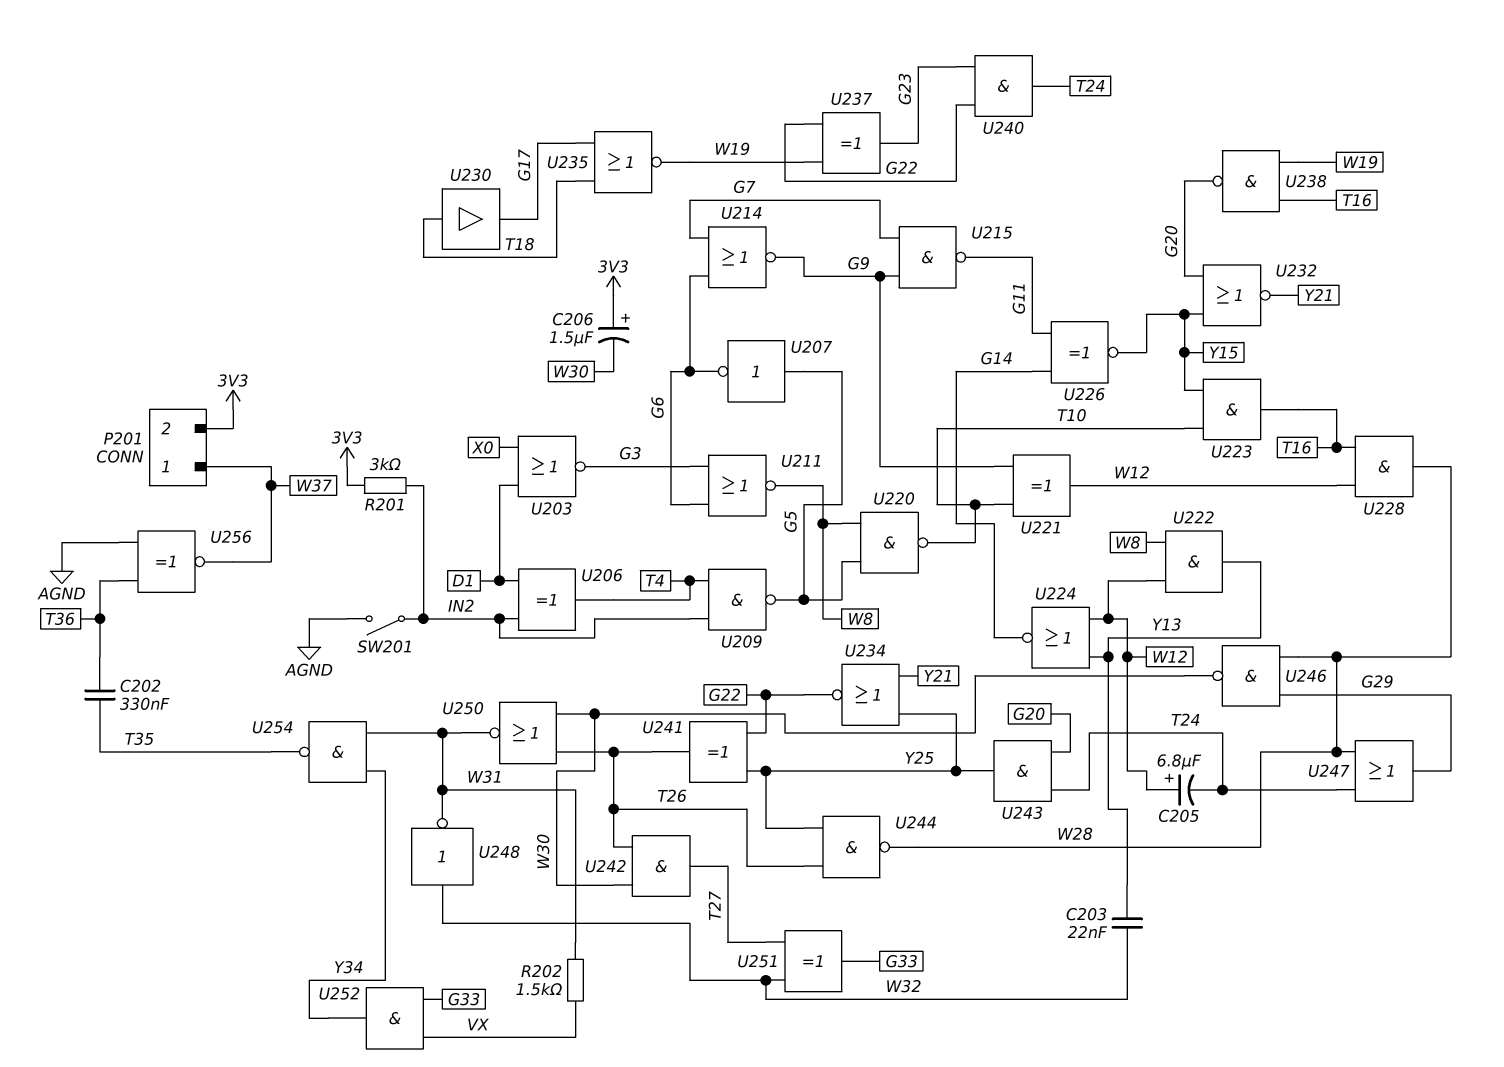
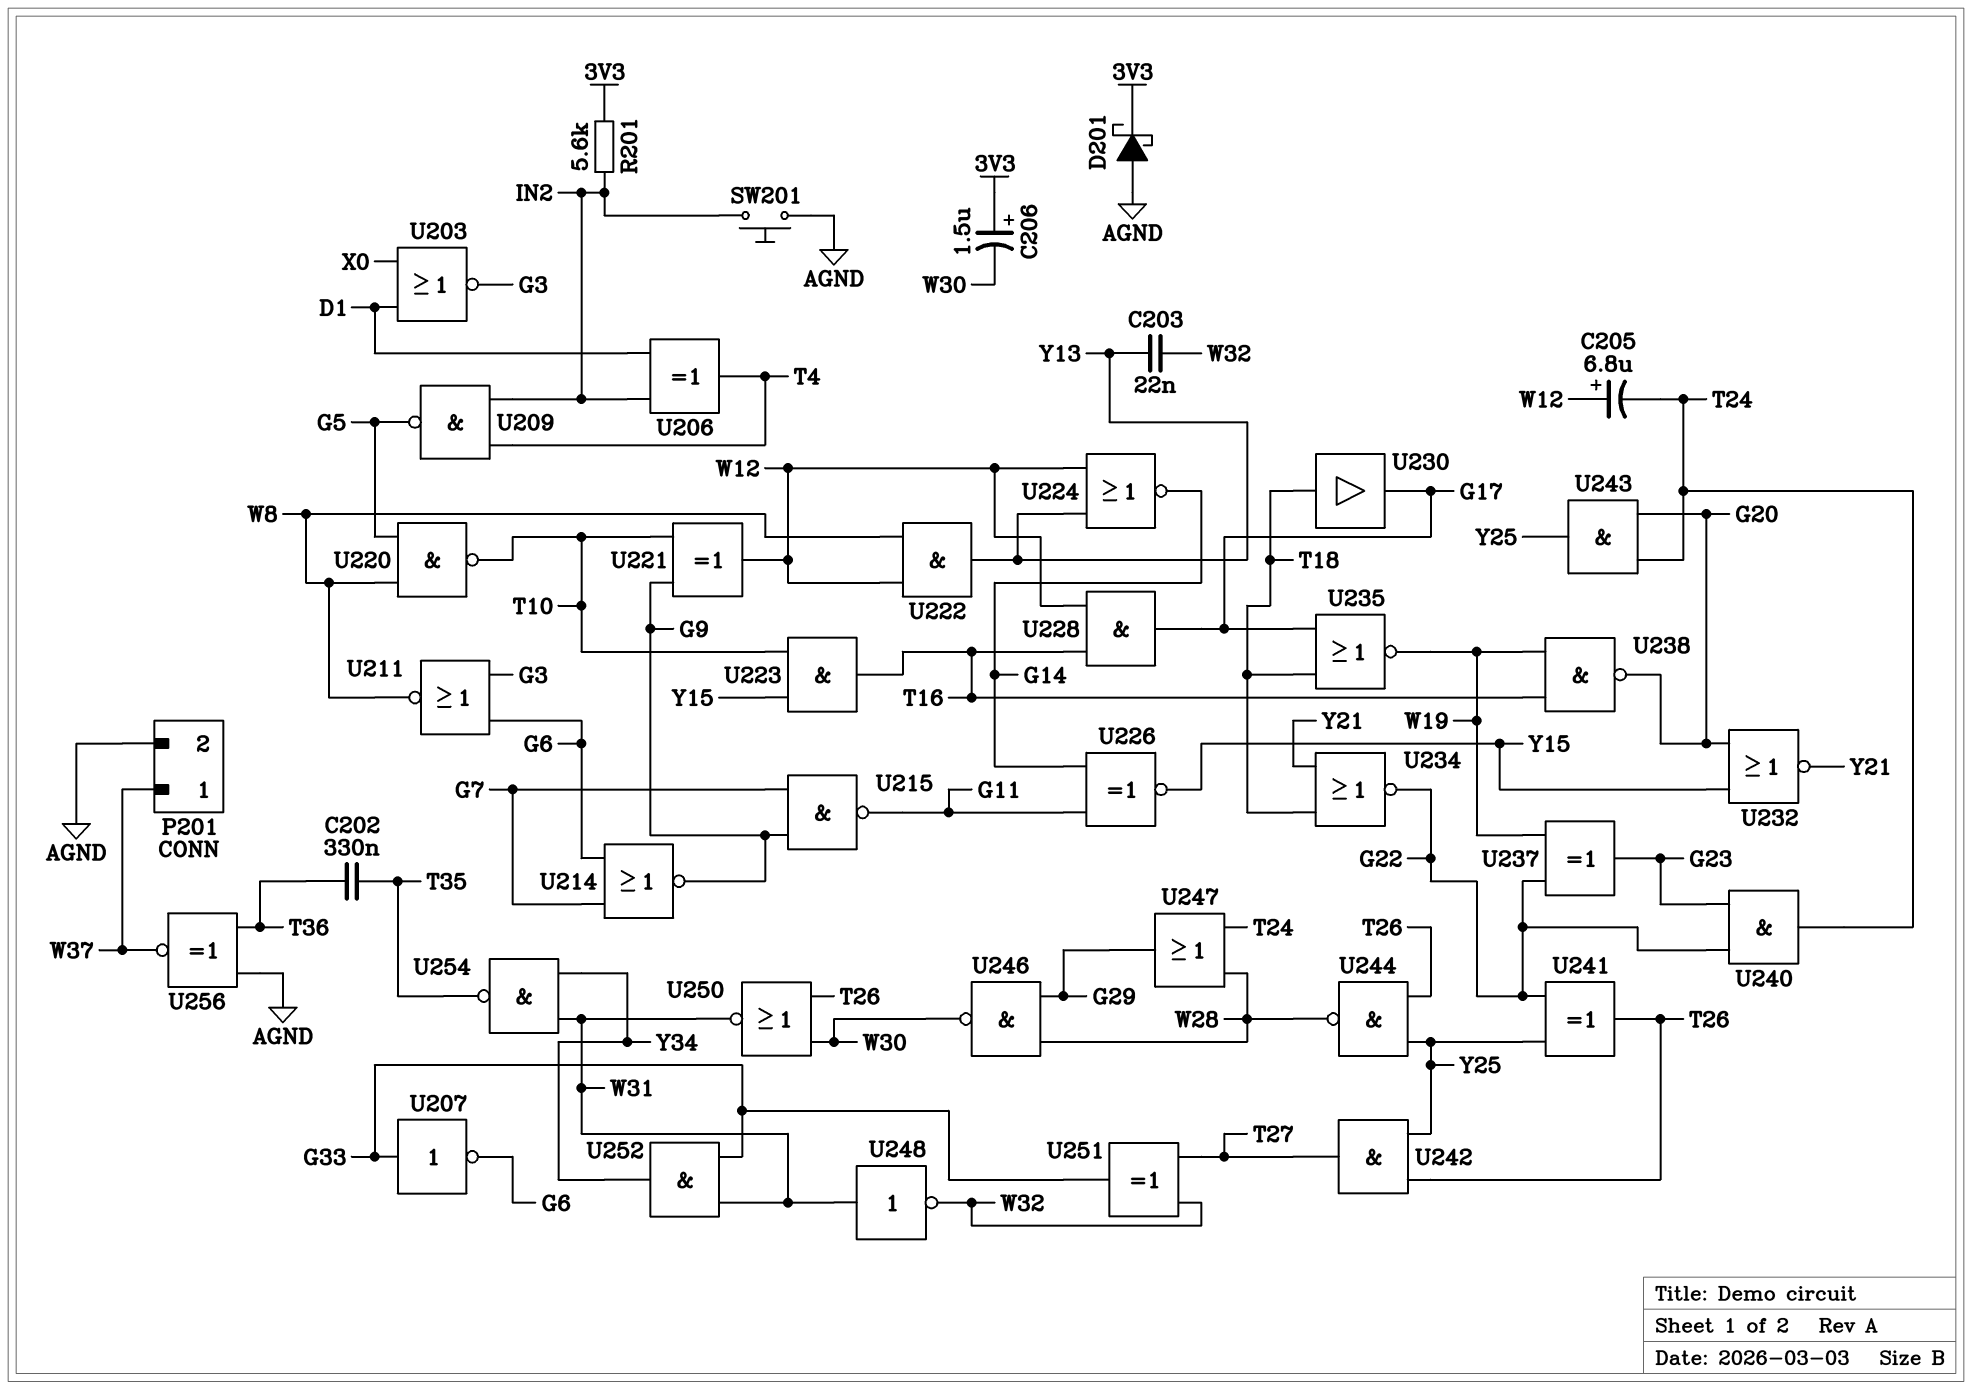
D201: none -> schottky (A AGND, K 3V3)
P201 pin 2: 3V3 -> AGND
R201: 3k (3V3, IN2) -> 5.6k (3V3, IN2)
R202: 1.5k (VX, W31) -> none
SW201: switch (AGND, IN2) -> button (AGND, IN2)
U207: NOT (in G5, out G6) -> NOT (in G33, out G6)
U228: AND (in T16, in W12, out W28) -> AND (in T16, in W12, out G17)
U234: NOR (in Y21, in Y25, out G22) -> NOR (in T18, in Y21, out G22)
U242: AND (in T26, in W30, out T27) -> AND (in T26, in Y25, out T27)
U248: NOT (in W32, out W31) -> NOT (in W31, out W32)
U252: AND (in G33, in VX, out Y34) -> AND (in G33, in W31, out Y34)

